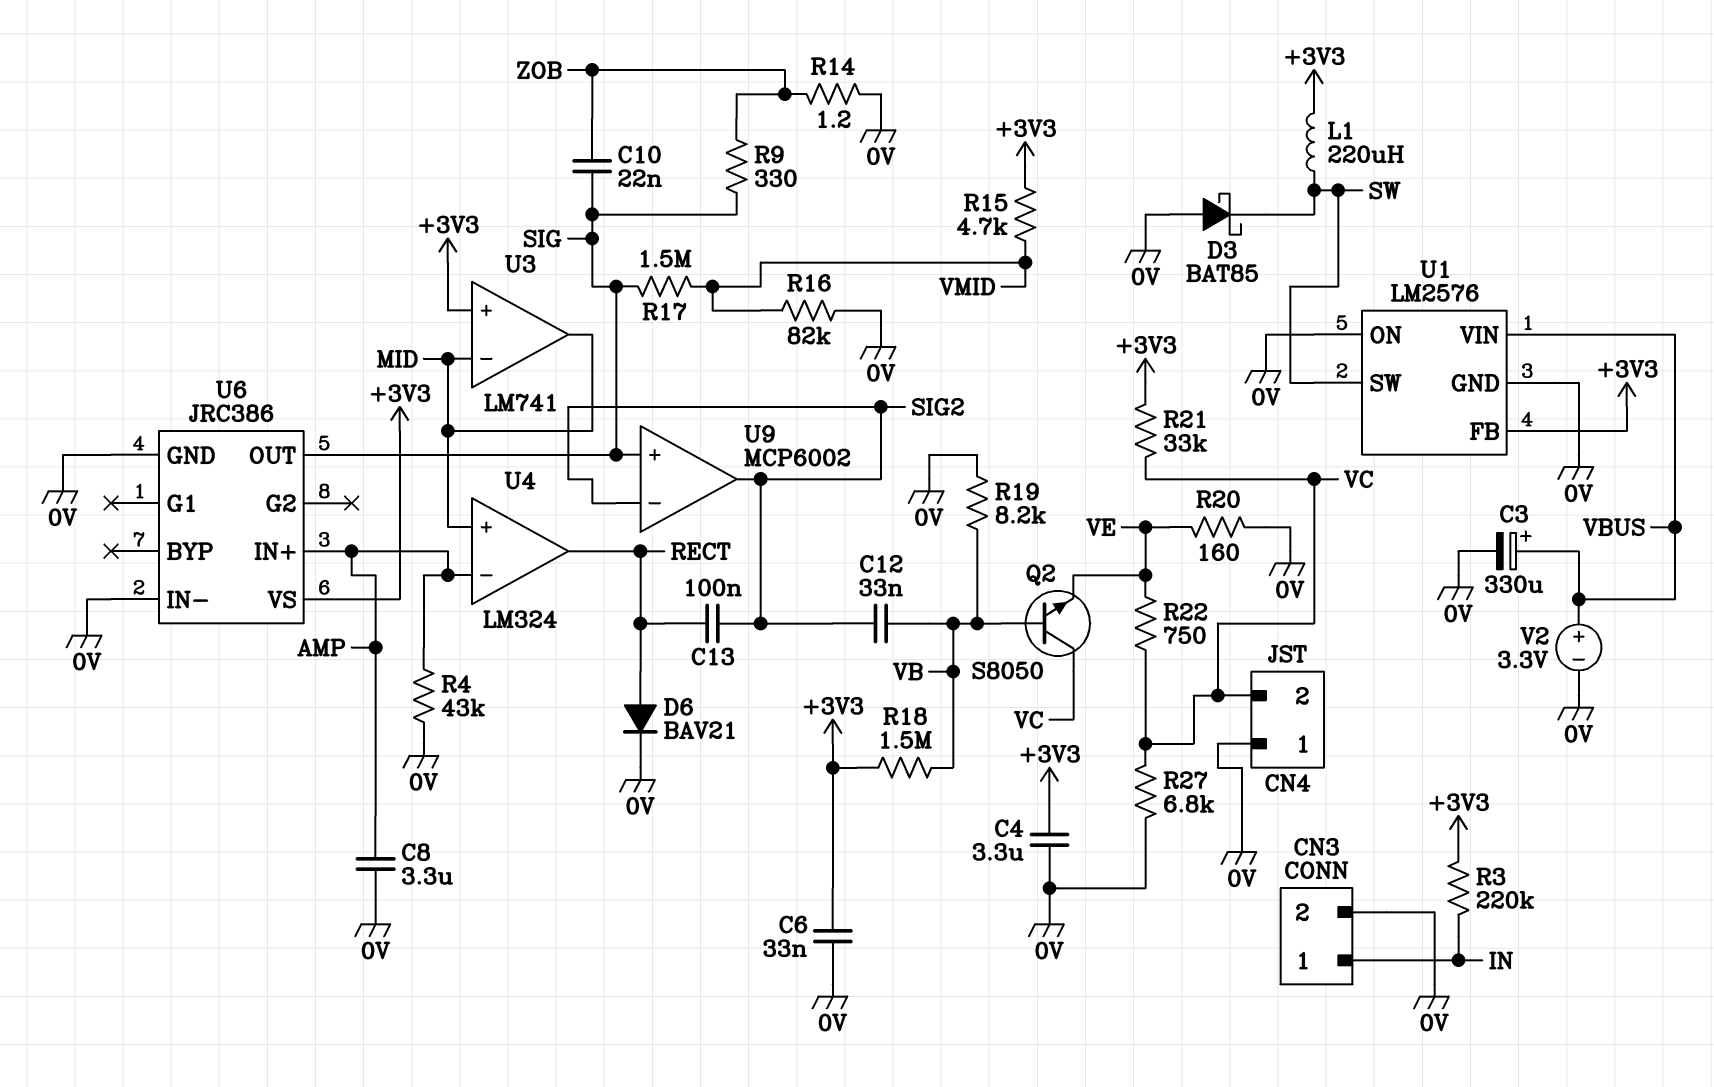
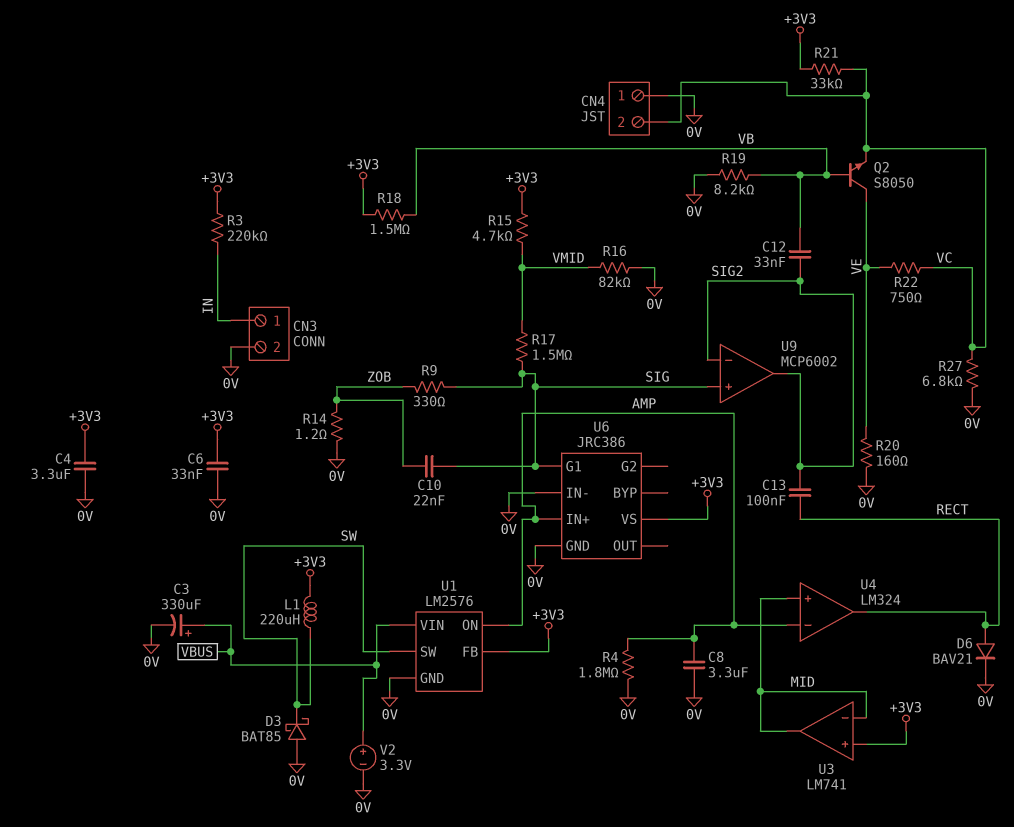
Q2: NPN S8050 (B VB, C VC, E VE) -> NPN S8050 (B VB, C VE, E VC)
R4: 43k (0V, AMP) -> 1.8M (0V, AMP)
U1 pin ON: 0V -> AMP
U6 pin G1: none -> SIG
U6 pin OUT: SIG -> none

